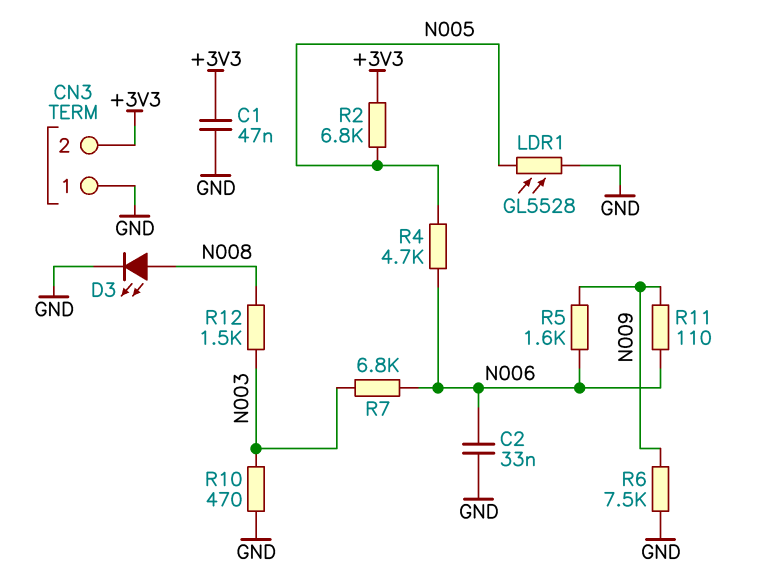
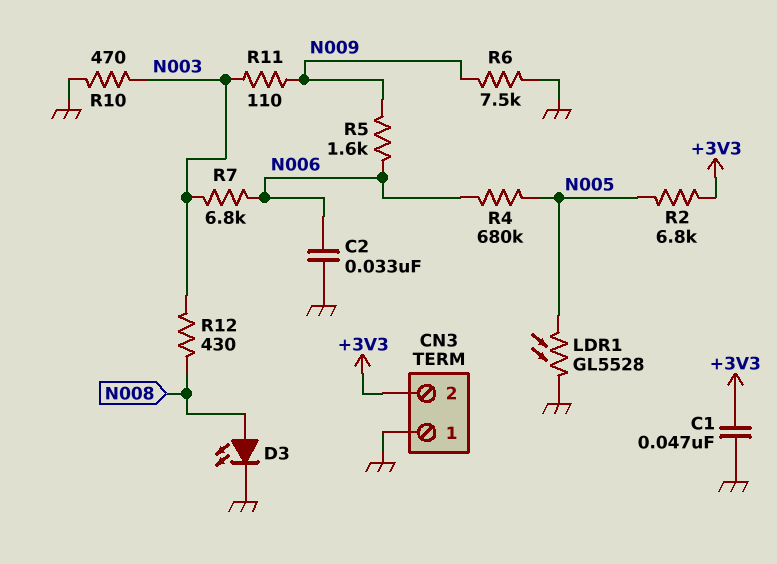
R4: 4.7k (N005, N006) -> 680k (N005, N006)
R11: 110 (N006, N009) -> 110 (N003, N009)
R12: 1.5k (N003, N008) -> 430 (N003, N008)

